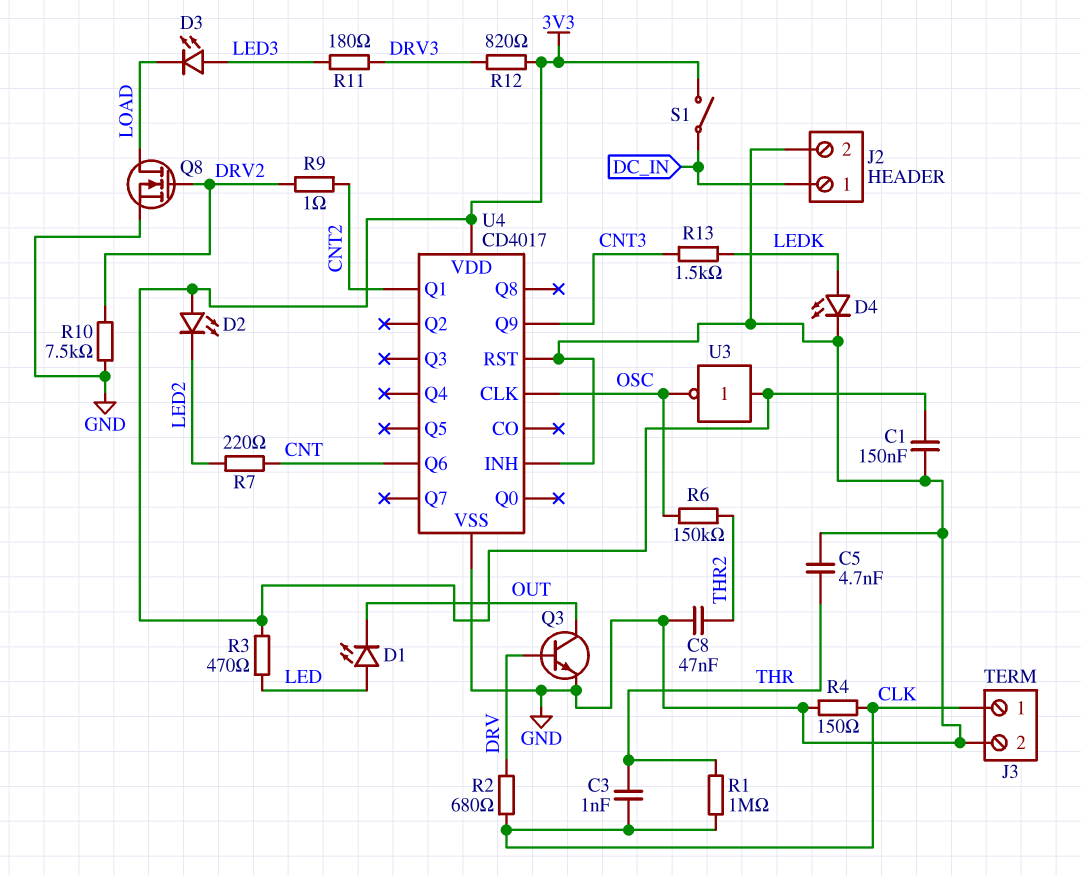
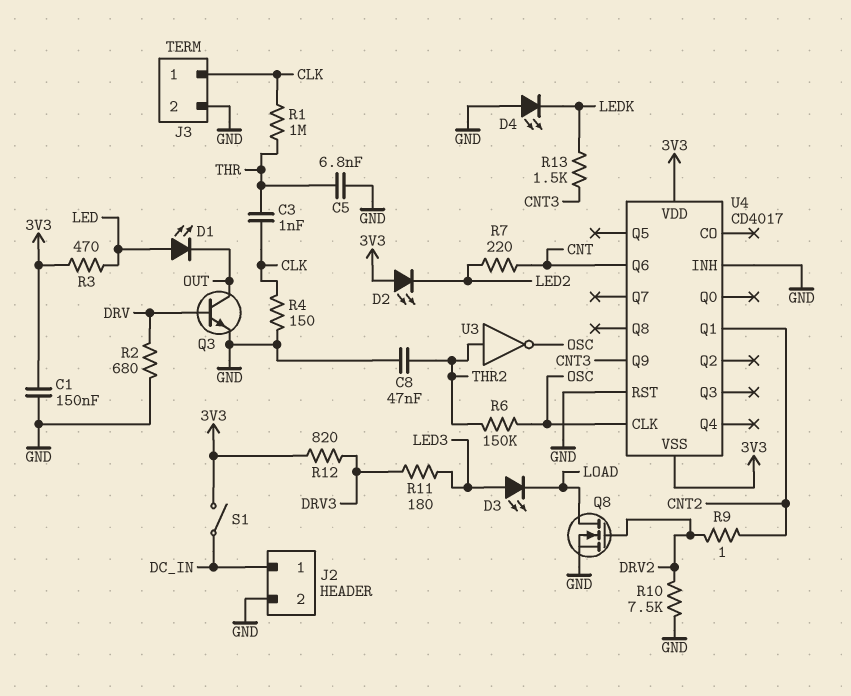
C5: 4.7nF (GND, THR) -> 6.8nF (GND, THR)
D4: LED (A LEDK, K GND) -> LED (A GND, K LEDK)
R2: 680 (CLK, DRV) -> 680 (DRV, GND)
U3: NOT (in 3V3, out OSC) -> NOT (in THR2, out OSC)
U4 pin VSS: GND -> 3V3

